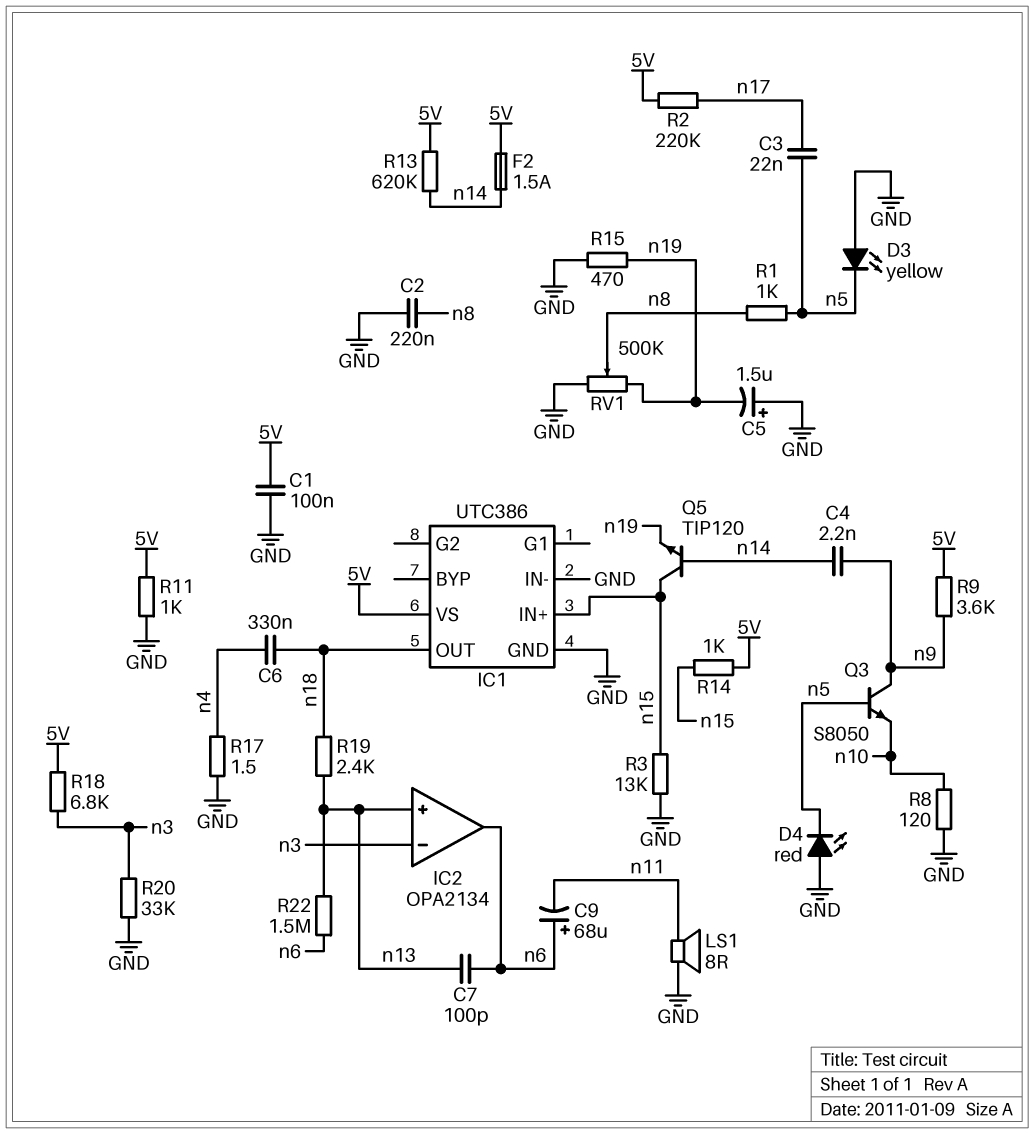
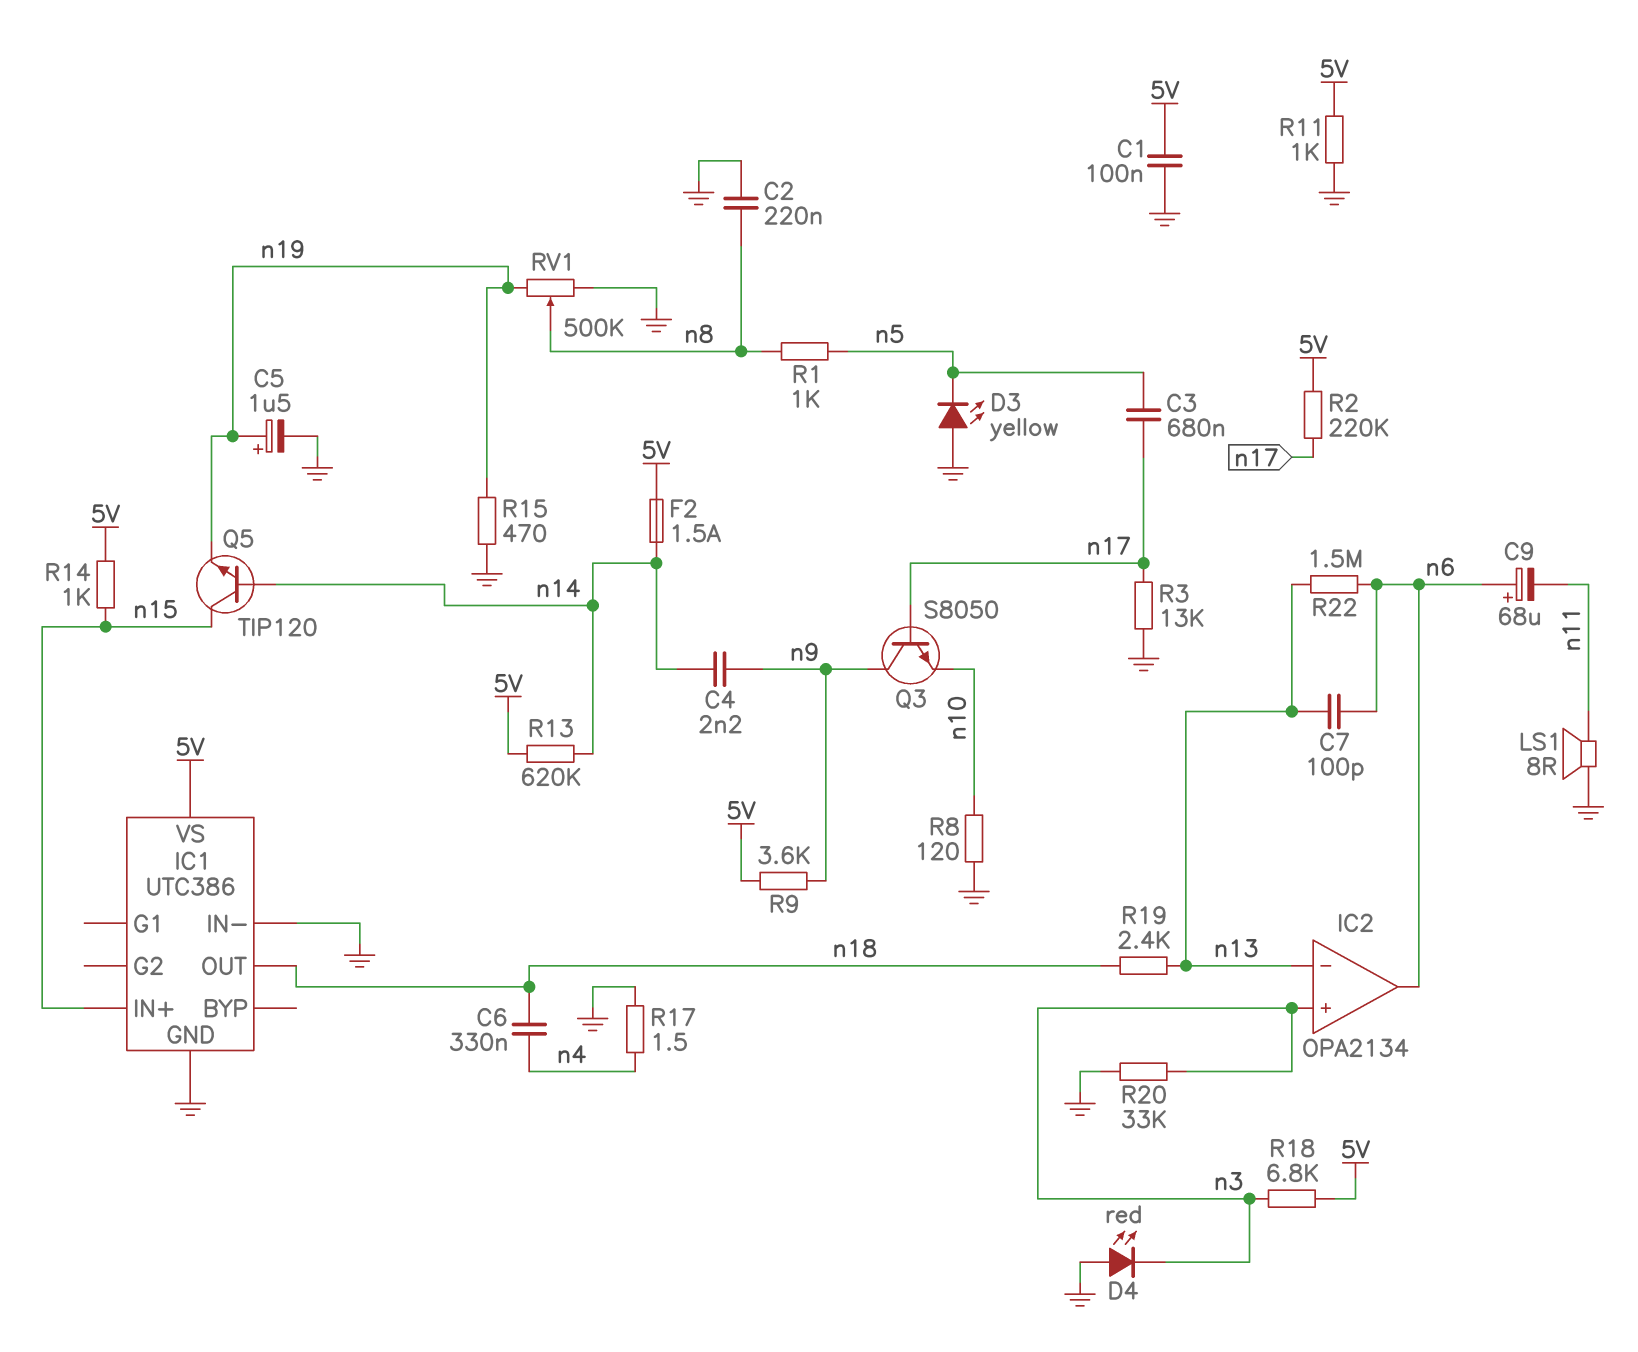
C3: 22nF (n5, n17) -> 680nF (n5, n17)
C5: 1.5uF (plus GND, minus n19) -> 1.5uF (plus n19, minus GND)
D4: LED red (A GND, K n5) -> LED red (A GND, K n3)
IC2 pin in+: n13 -> n3
IC2 pin in-: n3 -> n13
Q3: NPN S8050 (B n5, C n9, E n10) -> NPN S8050 (B n17, C n9, E n10)
R3: 13k (GND, n15) -> 13k (GND, n17)

